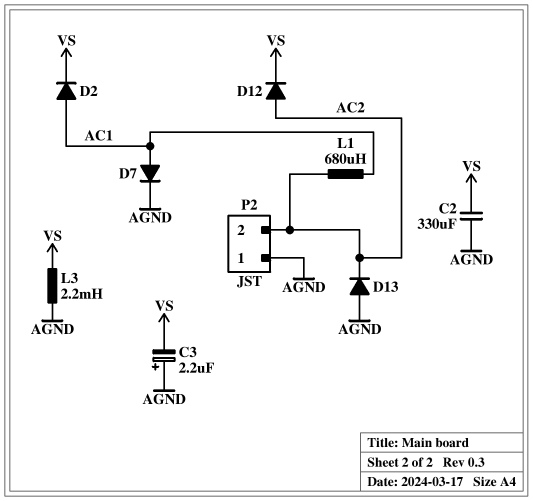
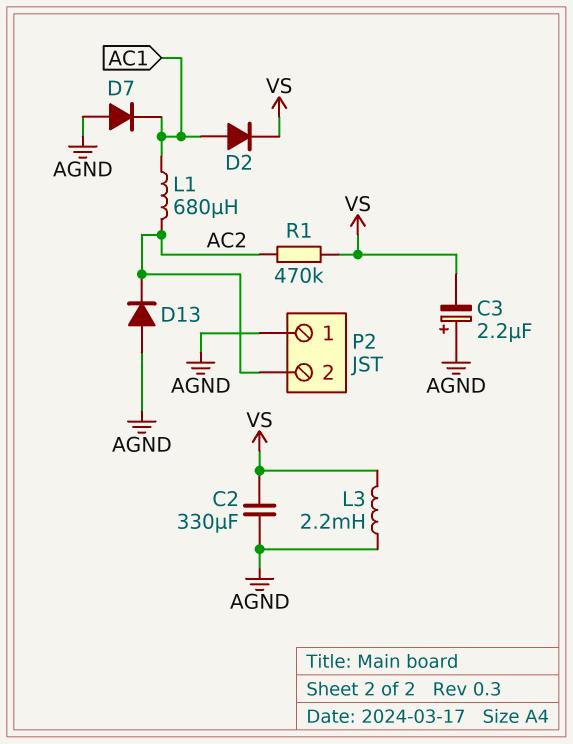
D7: diode (A AC1, K AGND) -> diode (A AGND, K AC1)
D12: diode (A AC2, K VS) -> none
R1: none -> 470k (AC2, VS)

